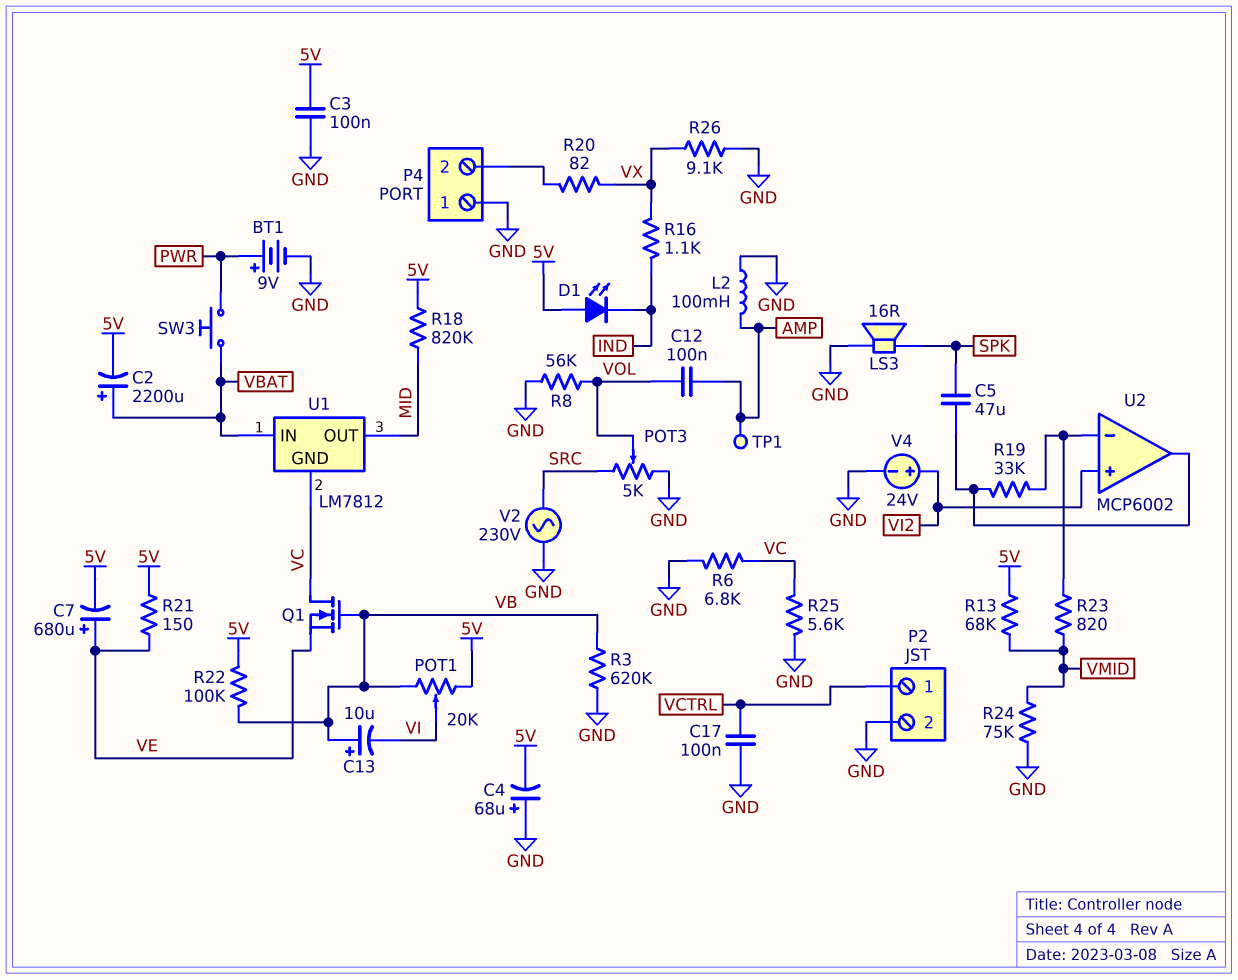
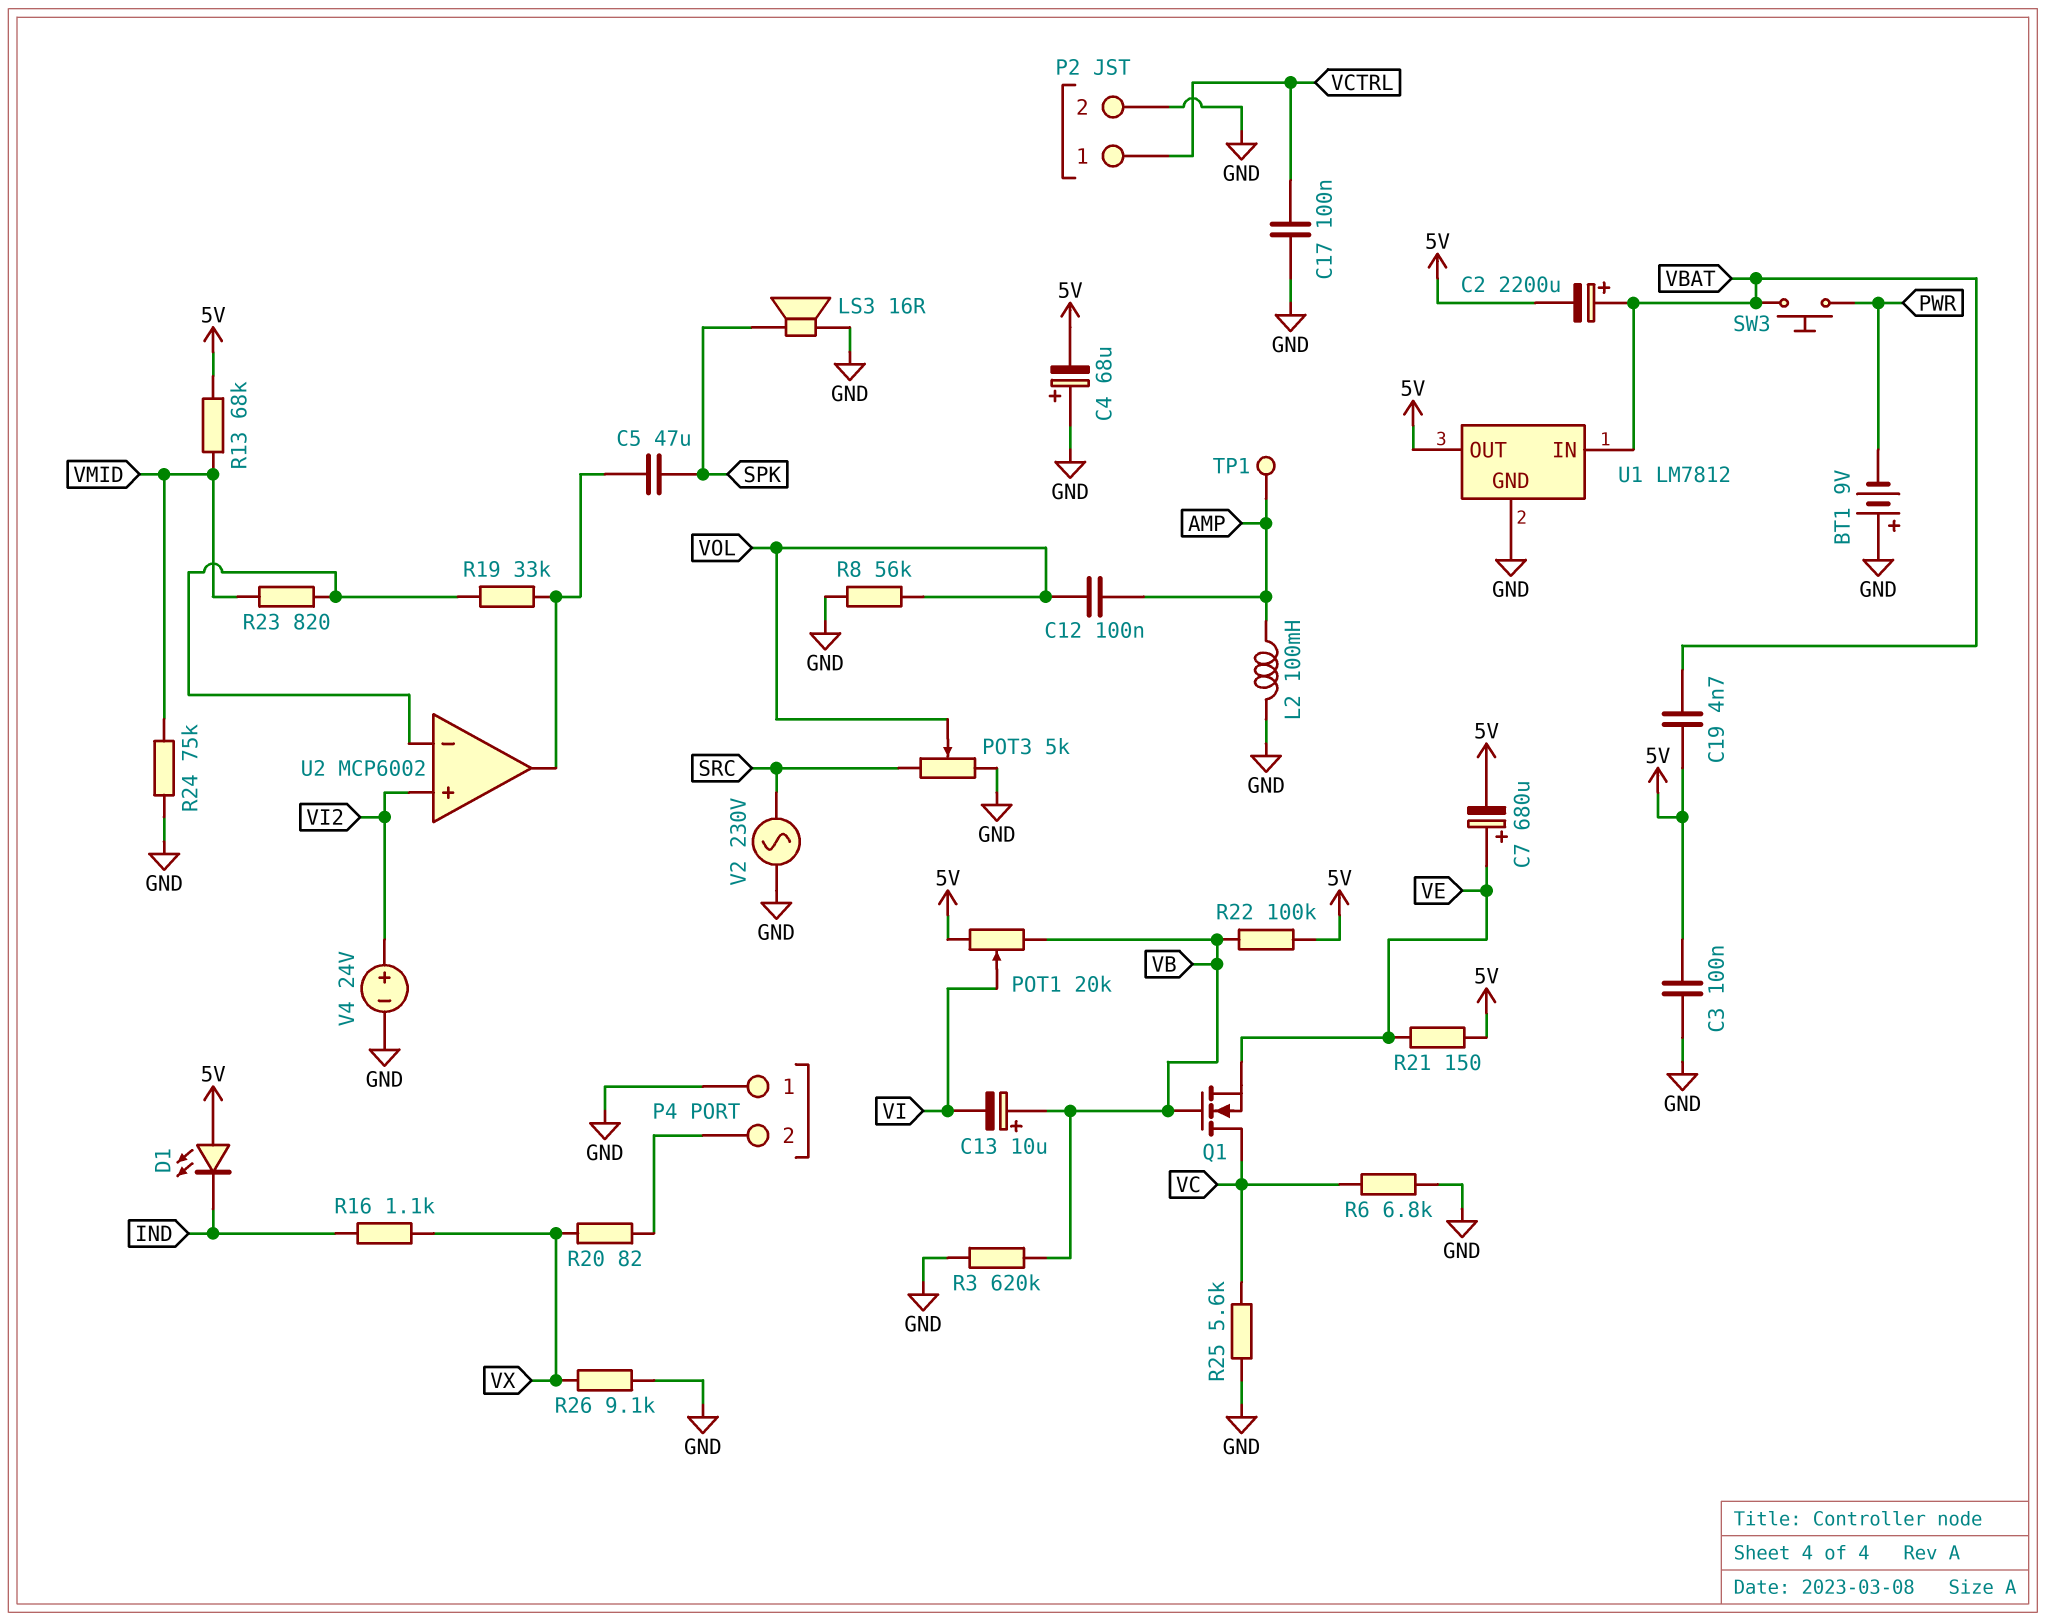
BT1: 9V (plus PWR, minus GND) -> 9V (plus GND, minus PWR)
C19: none -> 4.7nF (5V, VBAT)
R18: 820k (5V, MID) -> none
U1 pin GND: VC -> GND
U1 pin OUT: MID -> 5V

